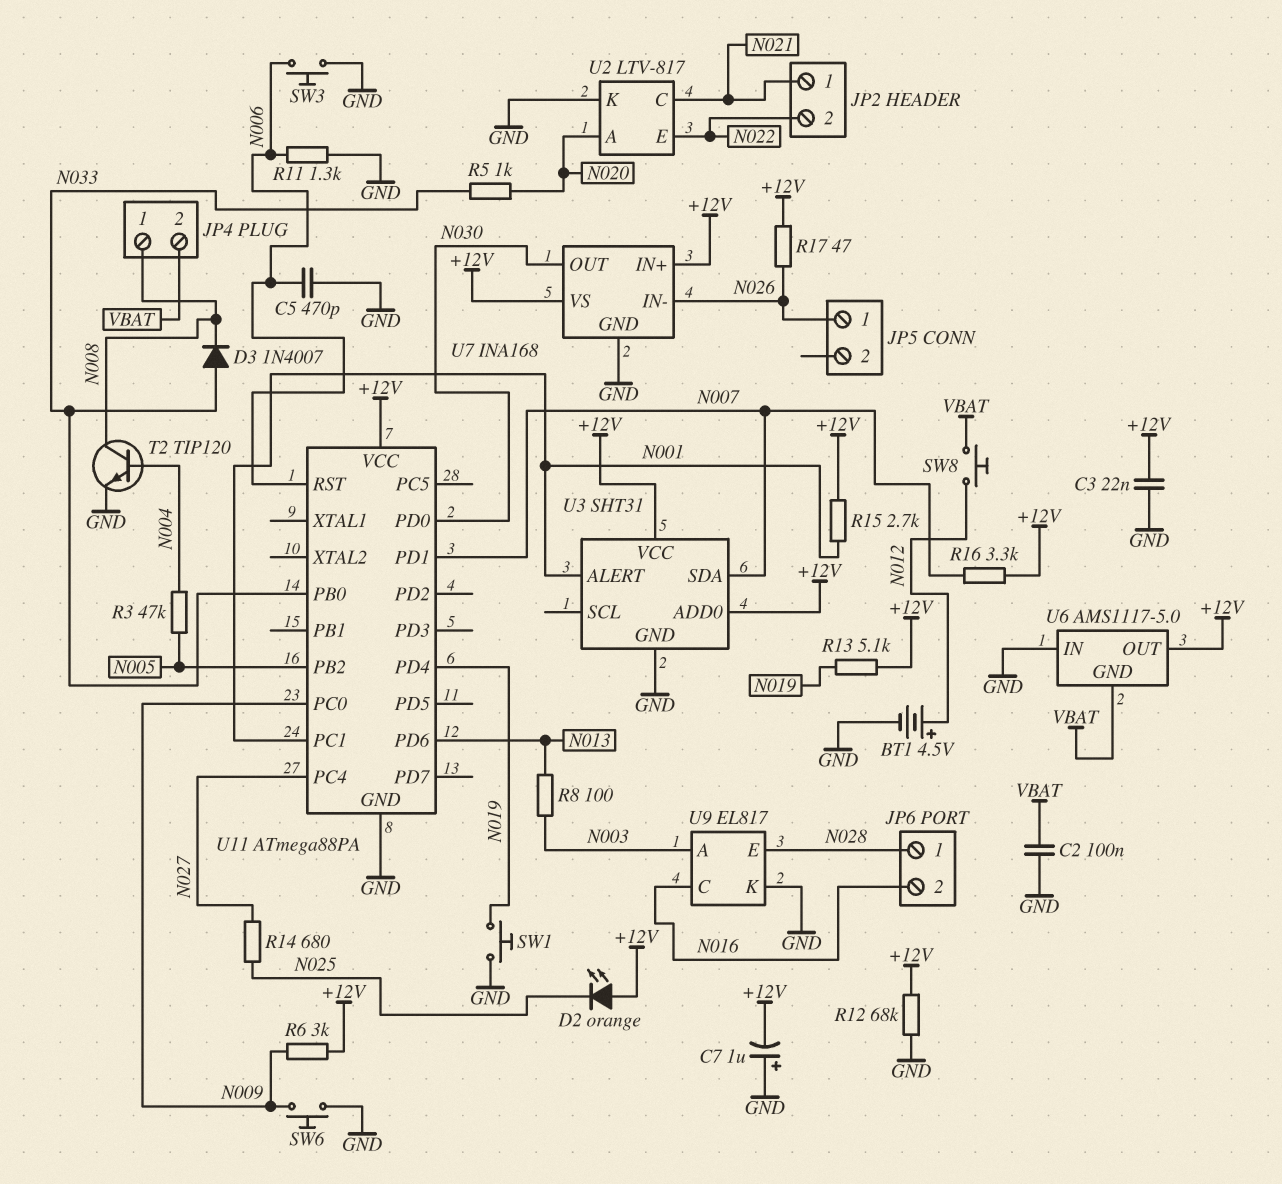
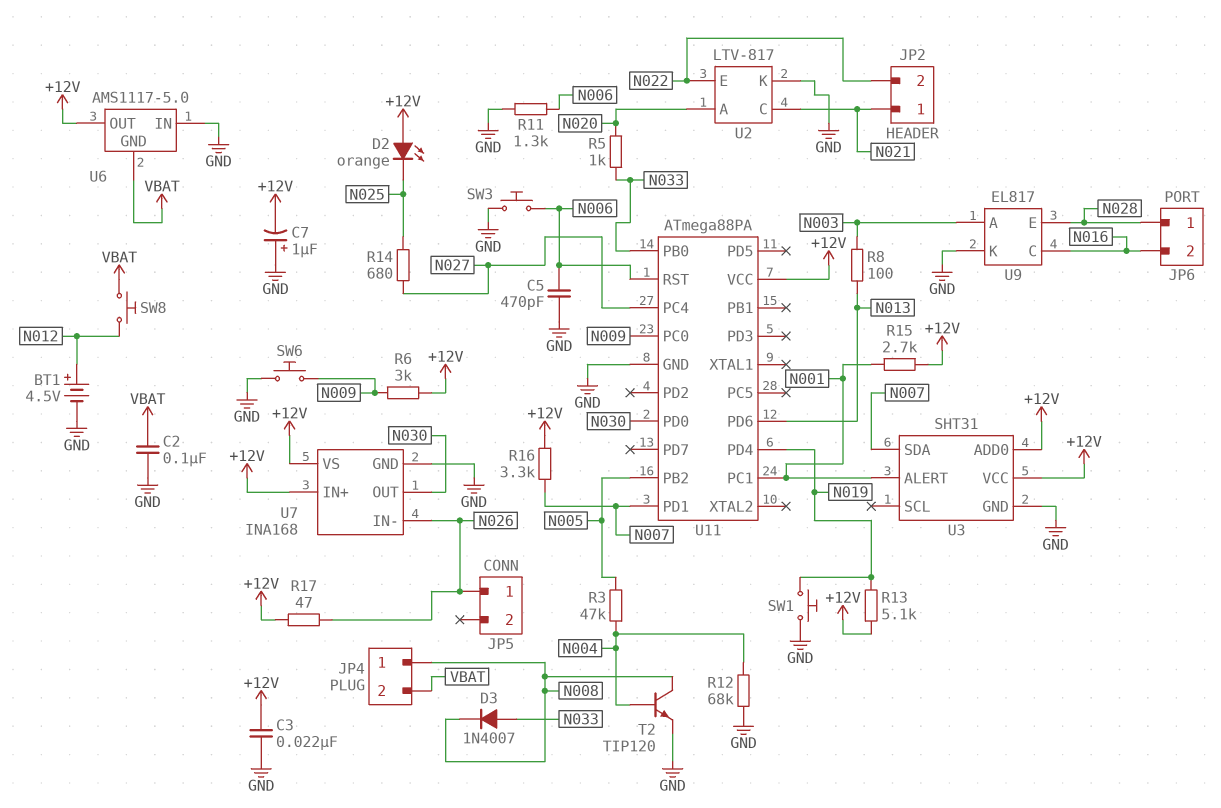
R12: 68k (+12V, GND) -> 68k (GND, N004)

